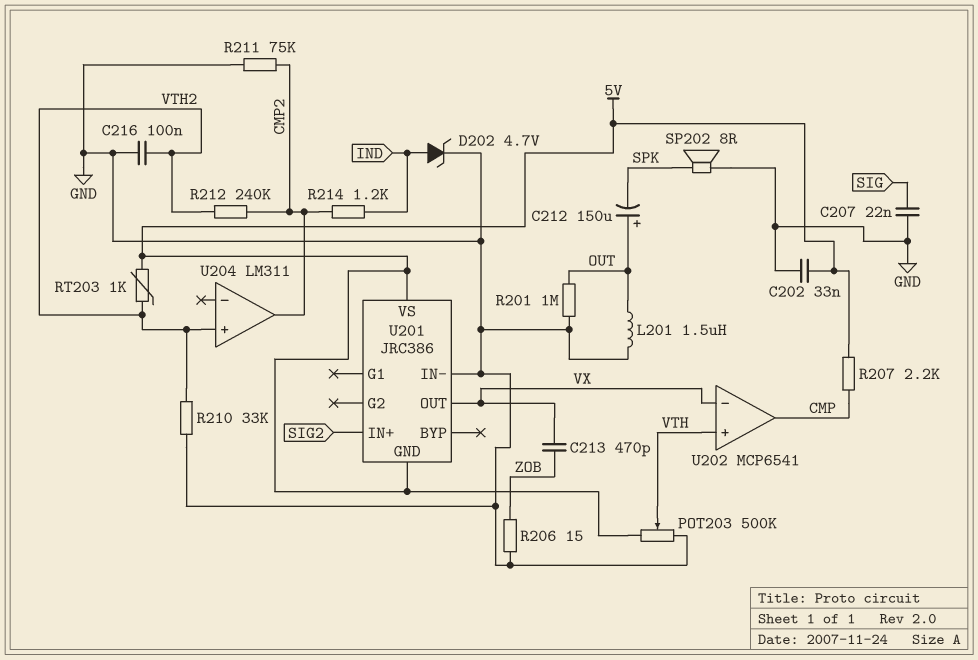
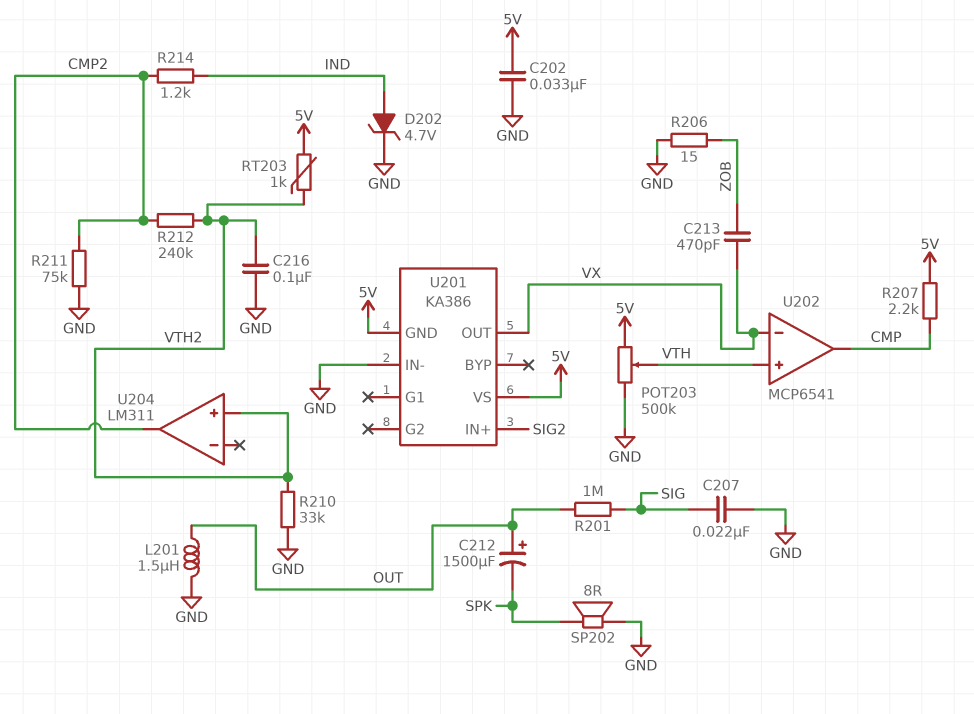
C212: 150uF (plus OUT, minus SPK) -> 1500uF (plus OUT, minus SPK)
R201: 1M (GND, OUT) -> 1M (OUT, SIG)
U201: JRC386 -> KA386

